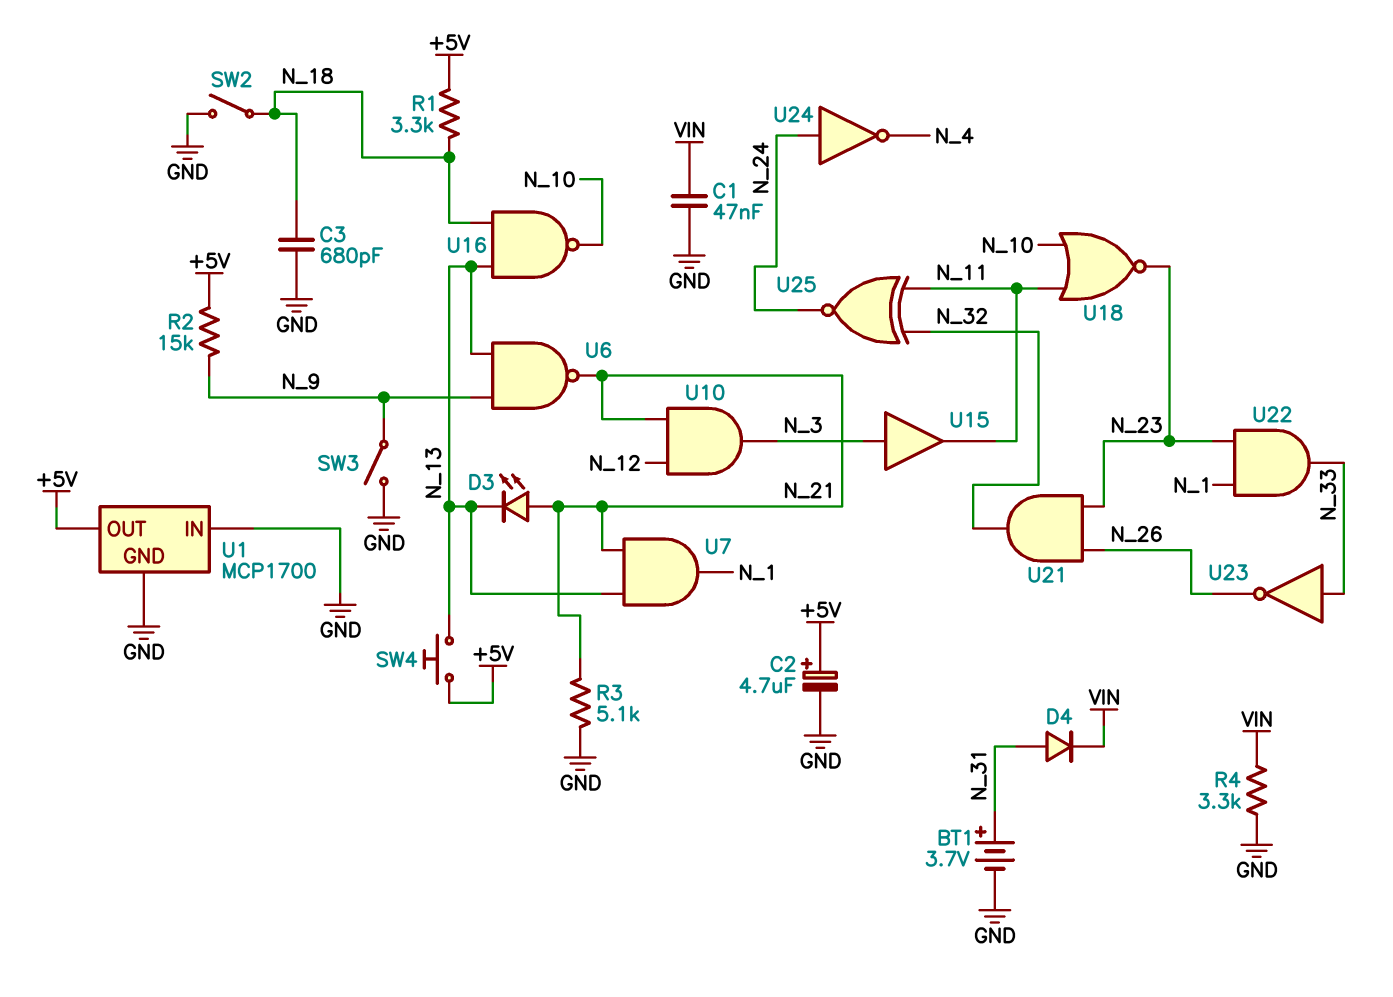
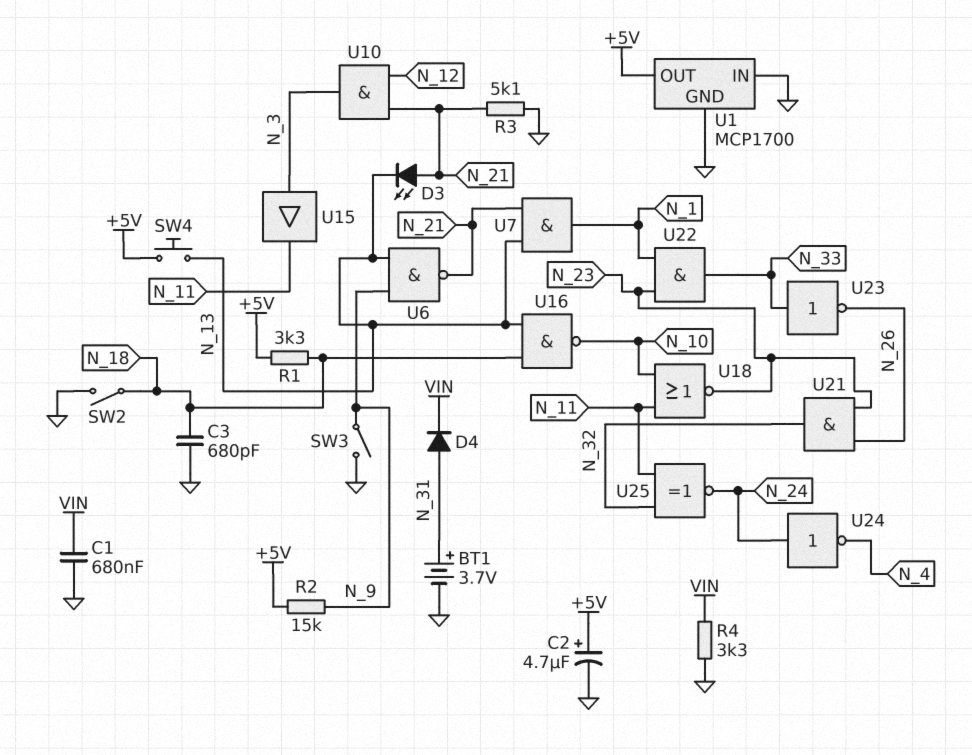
C1: 47nF (GND, VIN) -> 680nF (GND, VIN)

